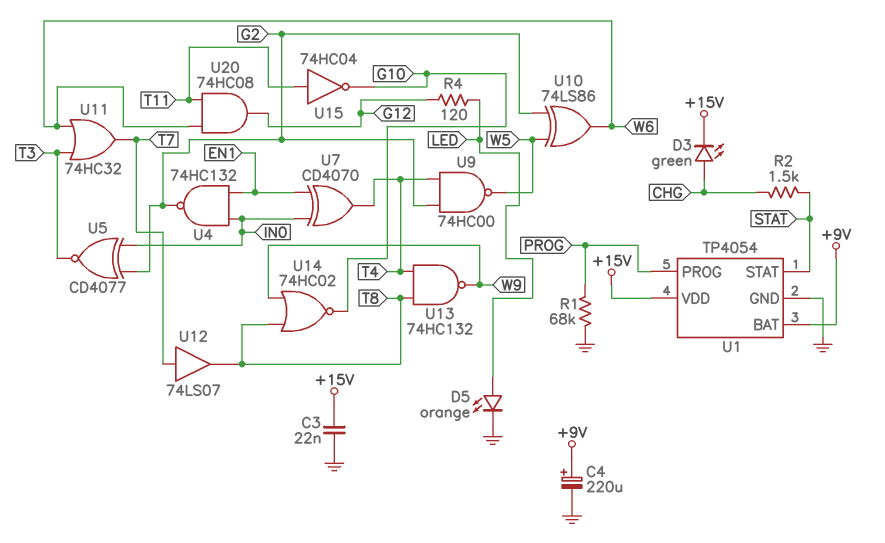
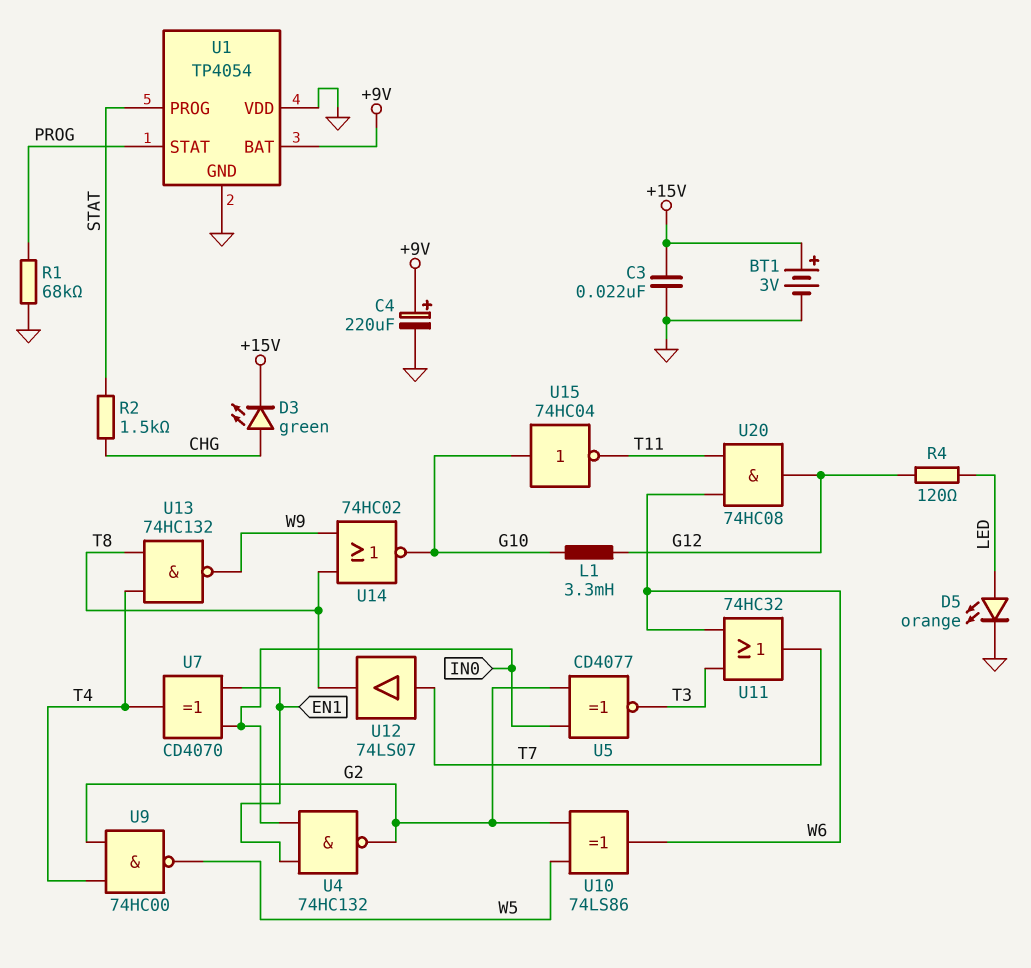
BT1: none -> 3V (plus +15V, minus GND)
L1: none -> 3.3mH (G10, G12)
U1 pin PROG: PROG -> STAT
U1 pin STAT: STAT -> PROG
U1 pin VDD: +15V -> GND
U15: NOT 74HC04 (in T11, out G10) -> NOT 74HC04 (in G10, out T11)

